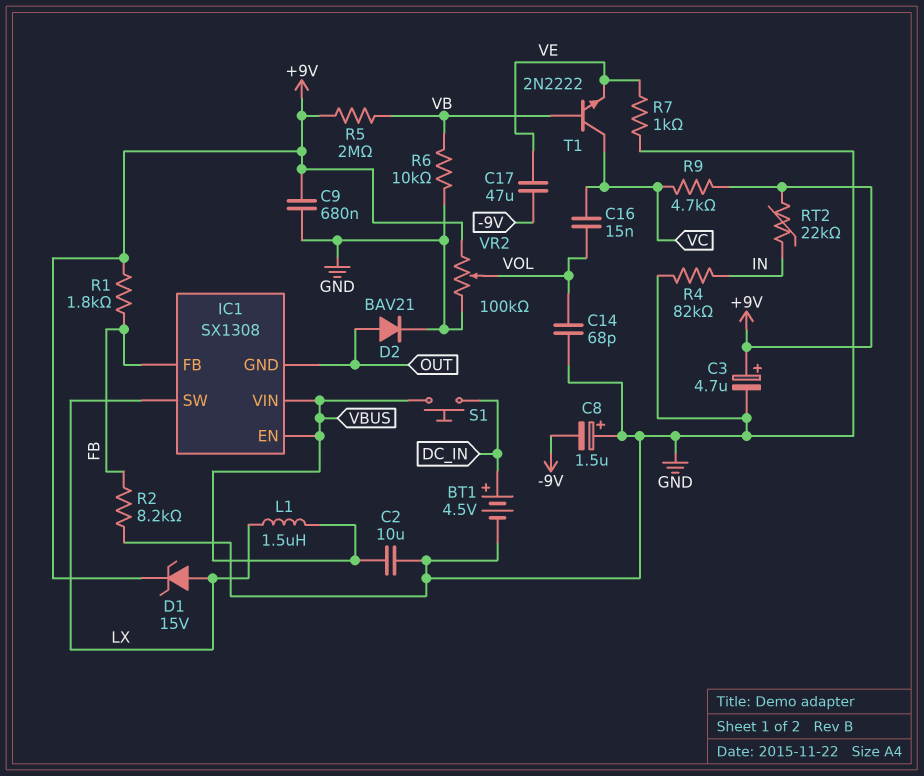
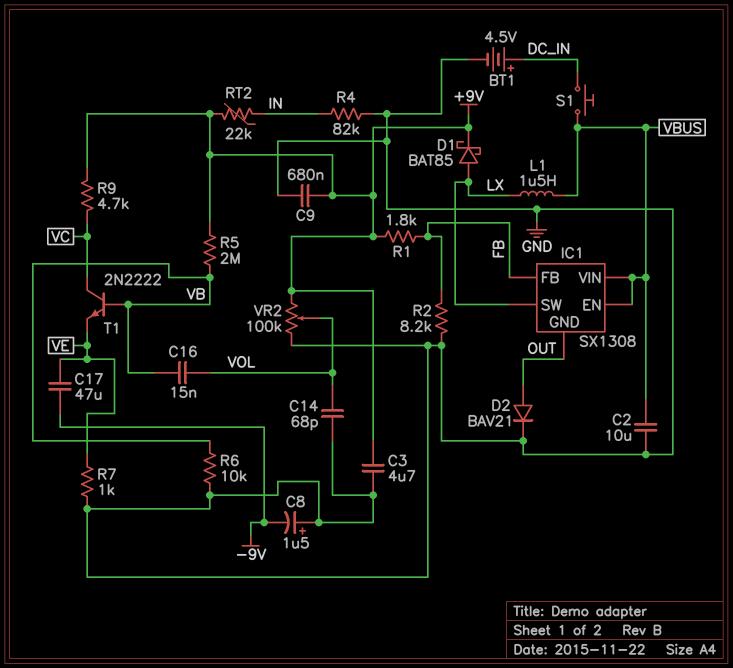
C3: 4.7uF (plus +9V, minus GND) -> 4.7uF (+9V, GND)
C16: 15nF (VC, VOL) -> 15nF (VB, VOL)
D1: zener 15V (A LX, K +9V) -> schottky BAT85 (A LX, K +9V)

